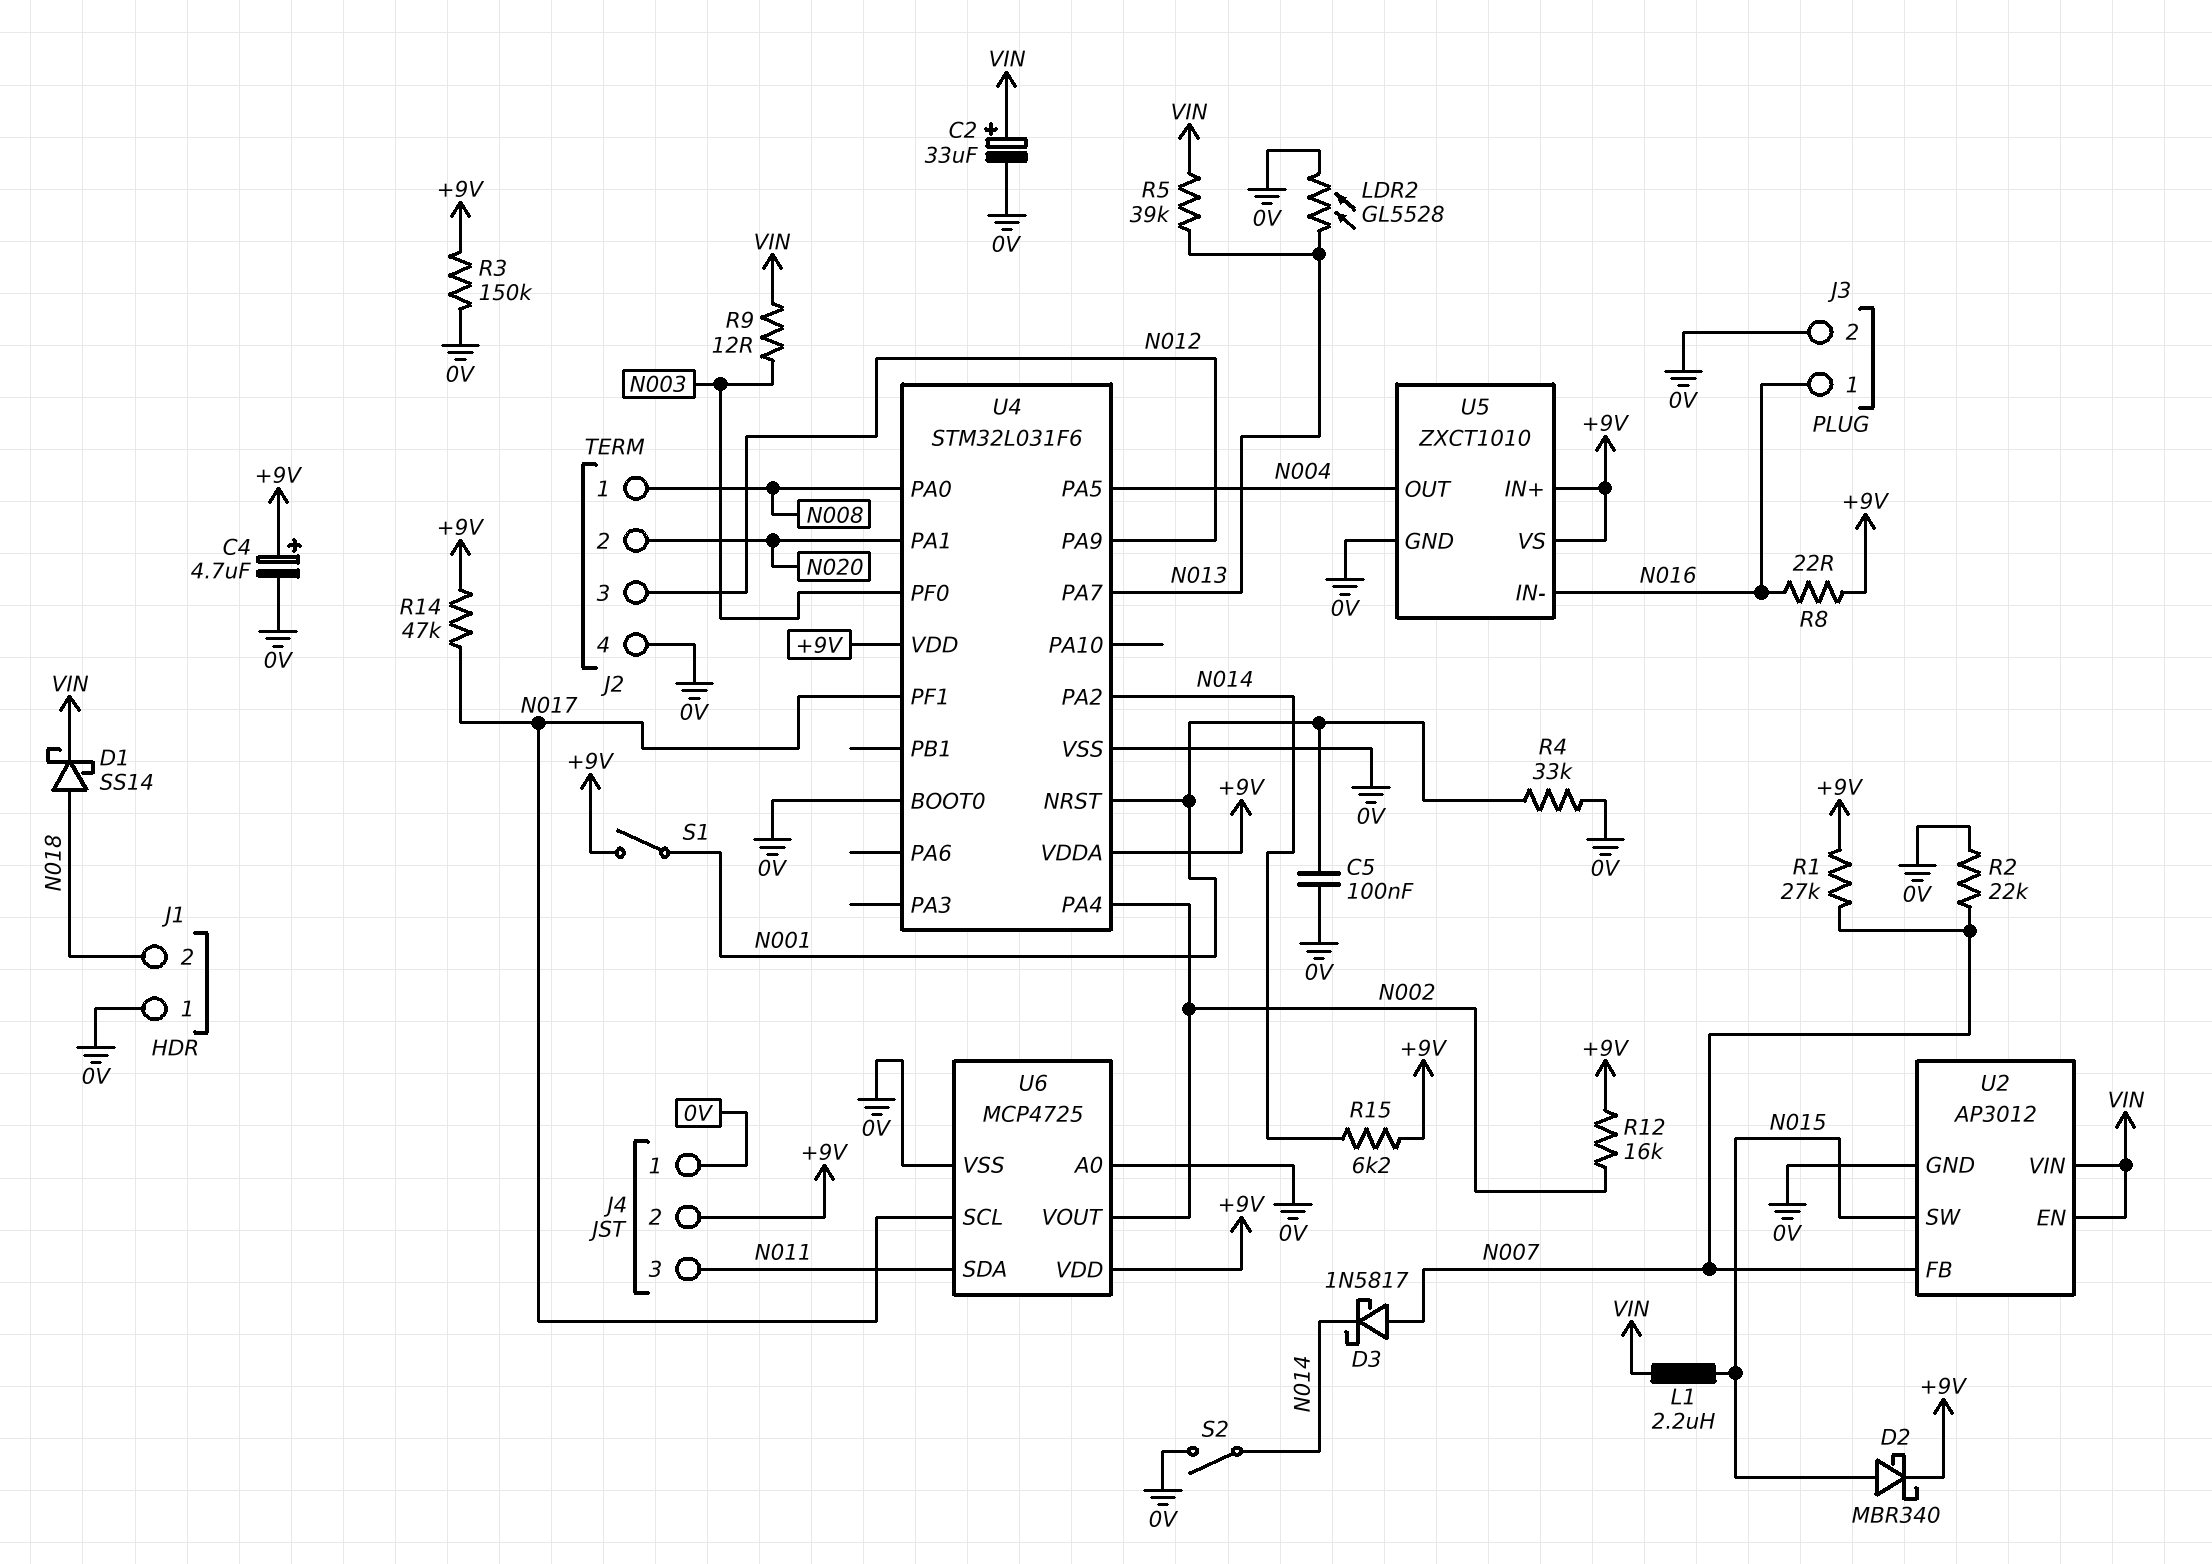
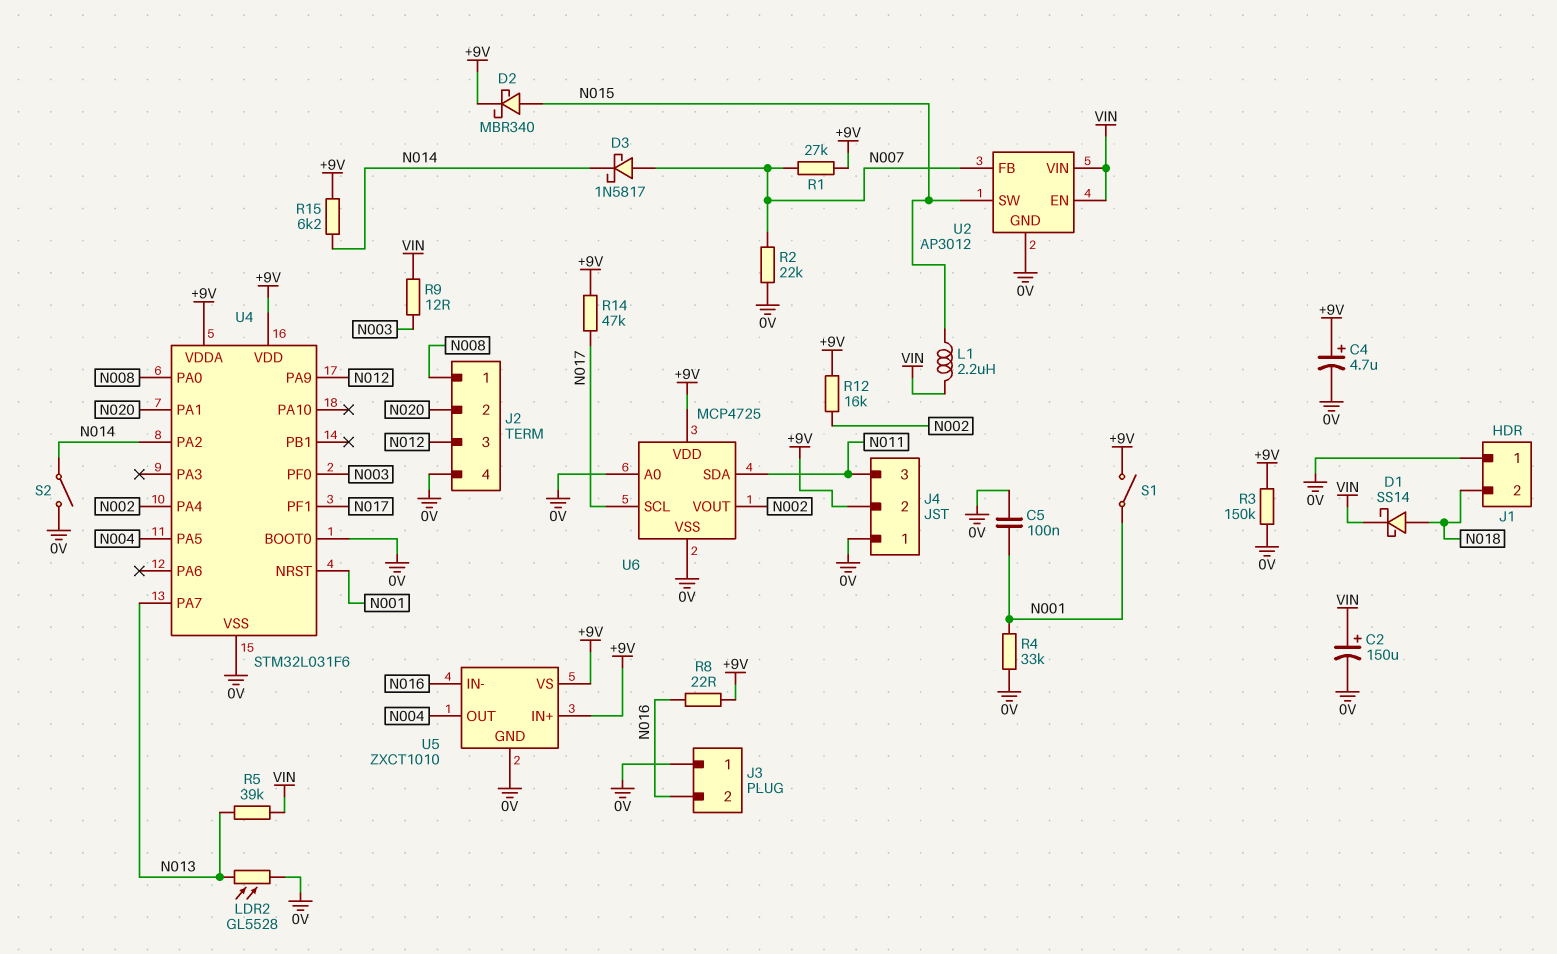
C2: 33uF (plus VIN, minus 0V) -> 150uF (plus VIN, minus 0V)
J3 pin 1: N016 -> 0V
J3 pin 2: 0V -> N016

